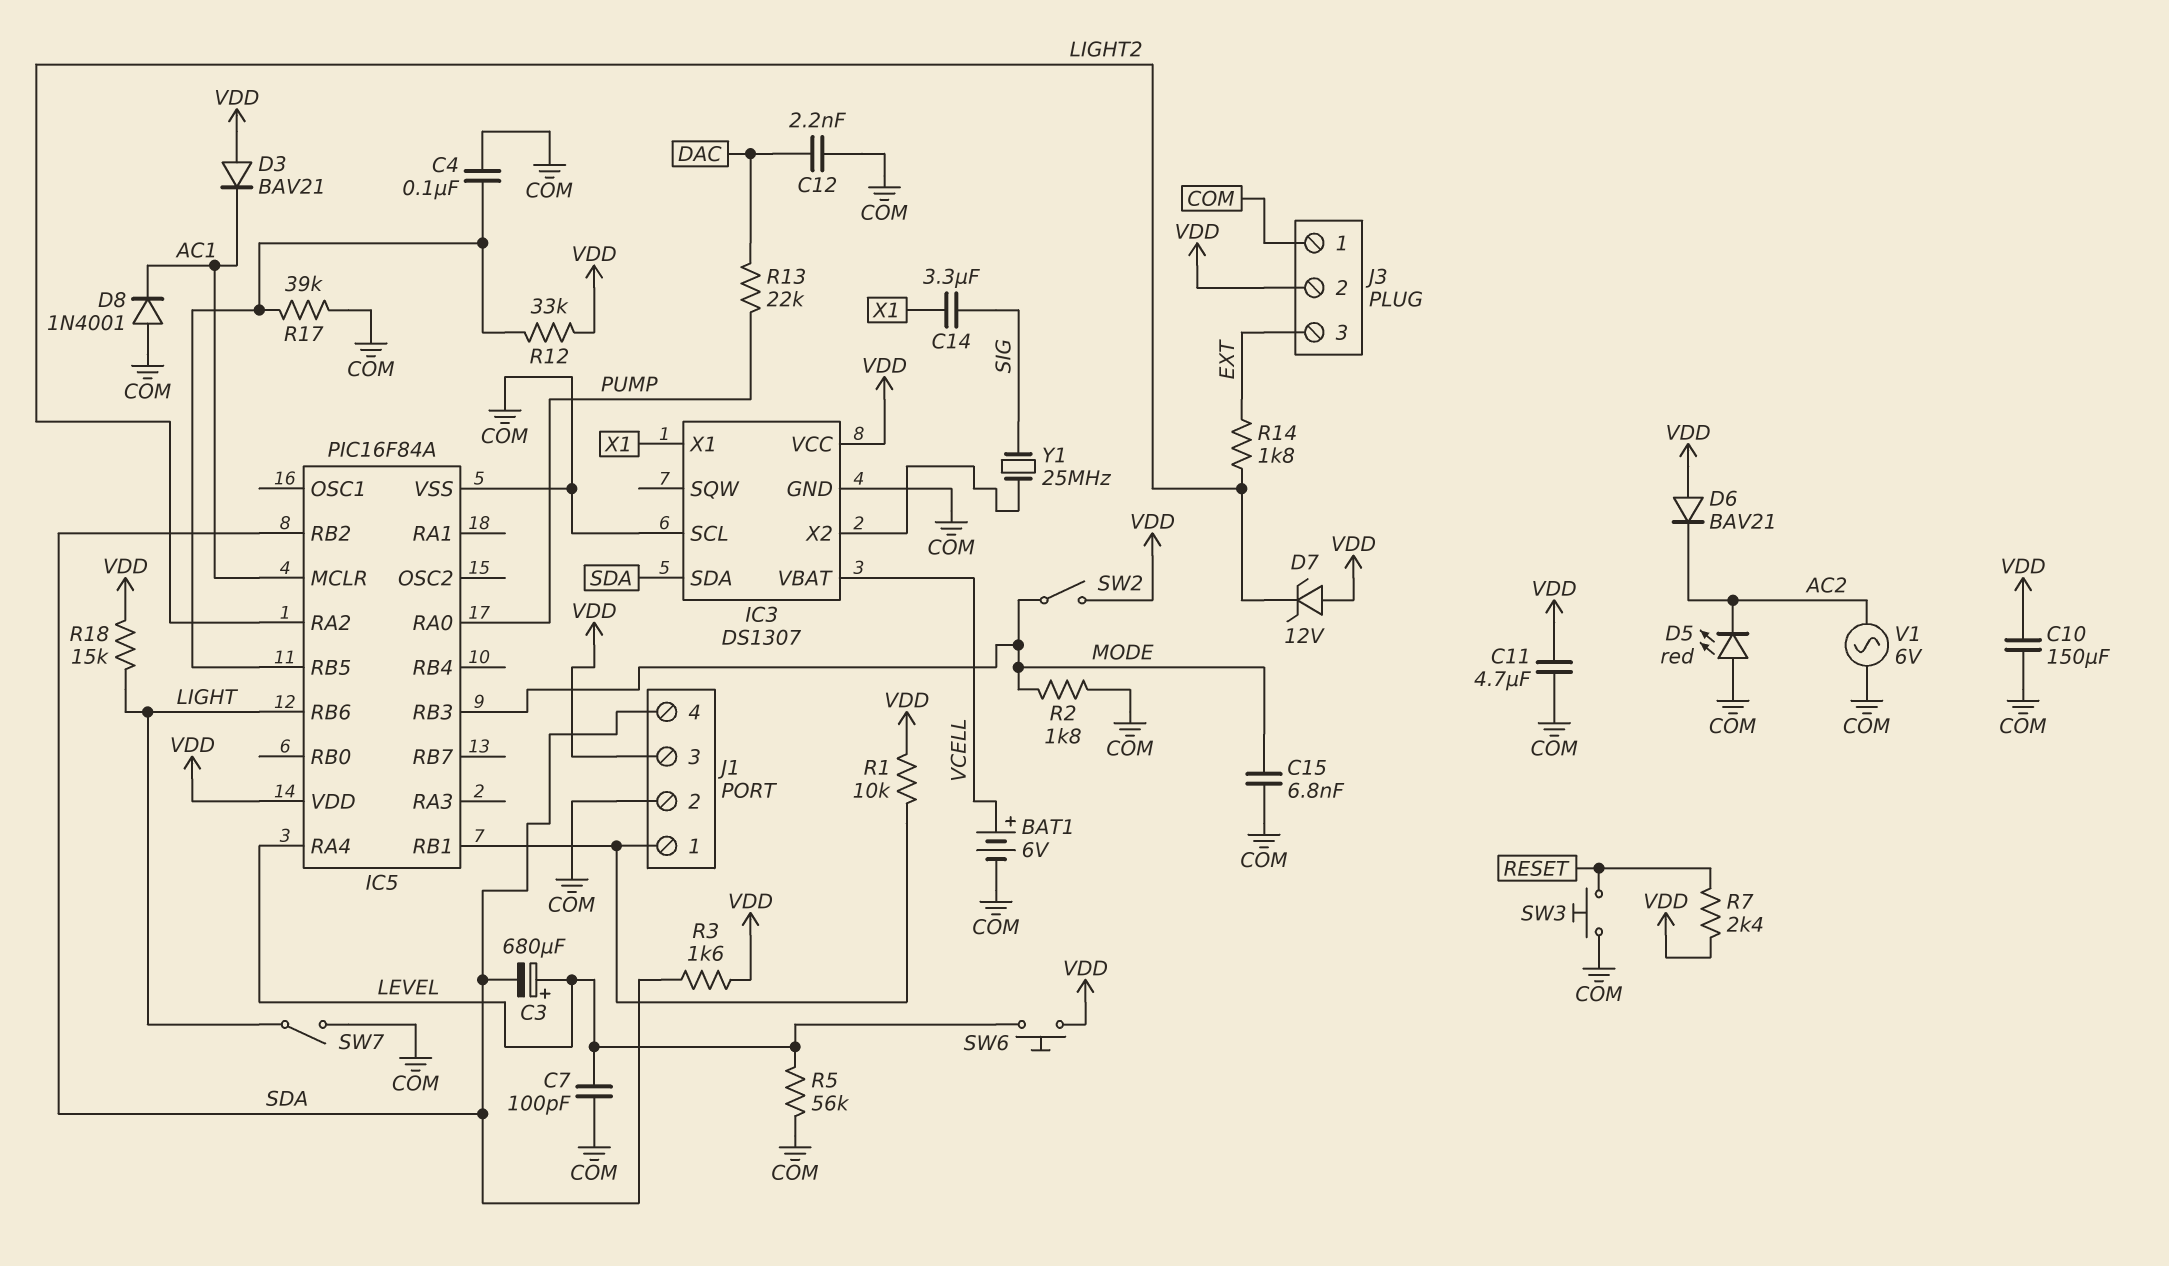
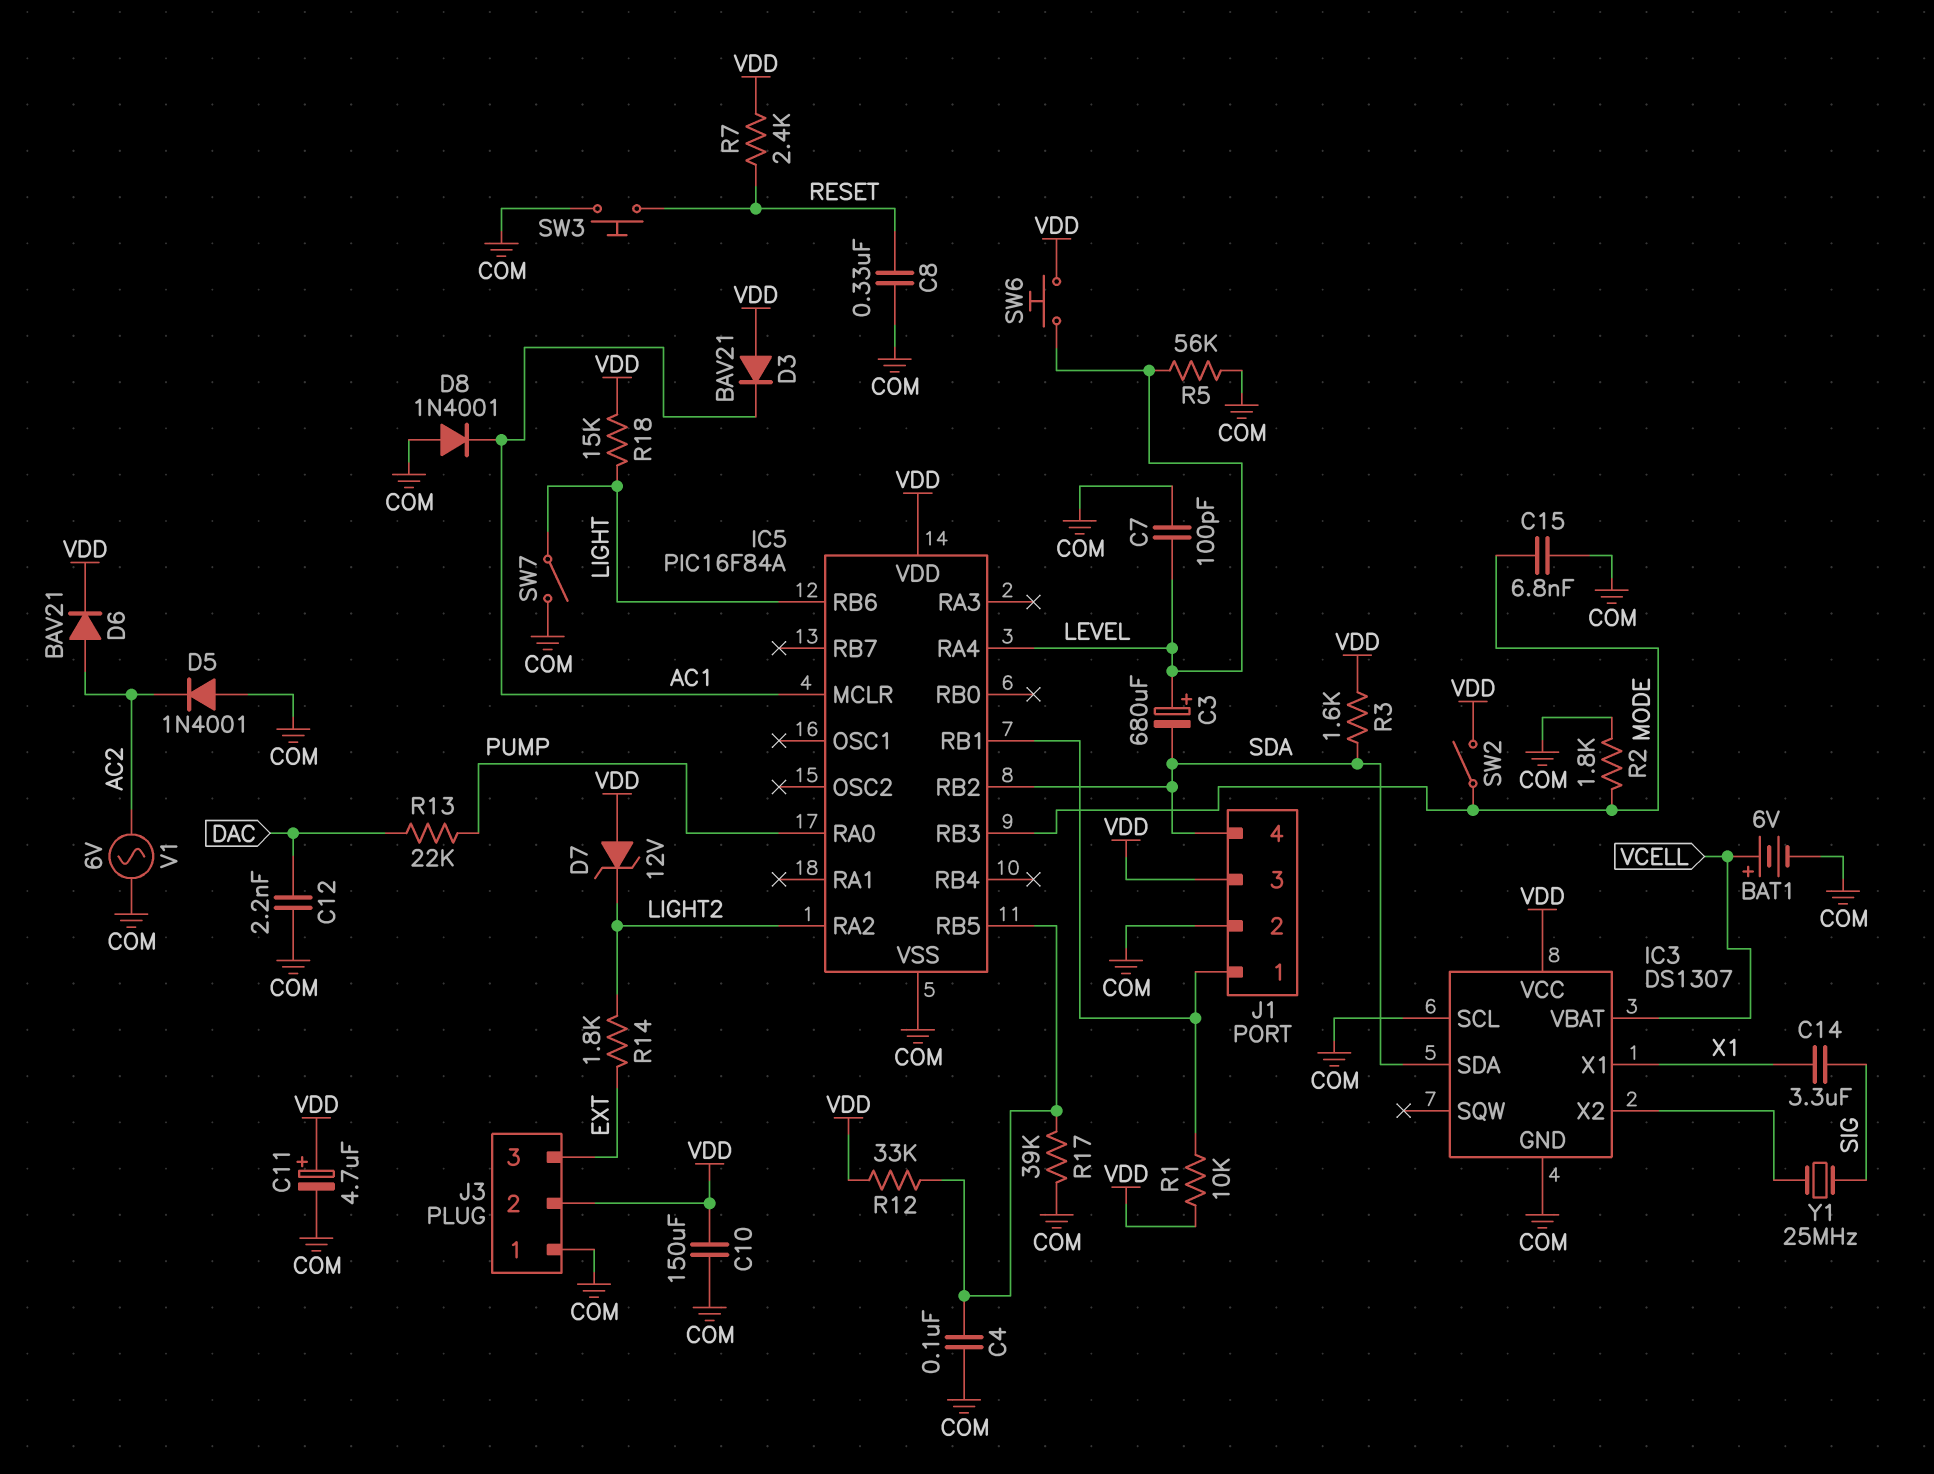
C8: none -> 330nF (COM, RESET)
C11: 4.7uF (COM, VDD) -> 4.7uF (plus VDD, minus COM)
D5: LED red (A COM, K AC2) -> diode 1N4001 (A COM, K AC2)
D6: diode BAV21 (A VDD, K AC2) -> diode BAV21 (A AC2, K VDD)

